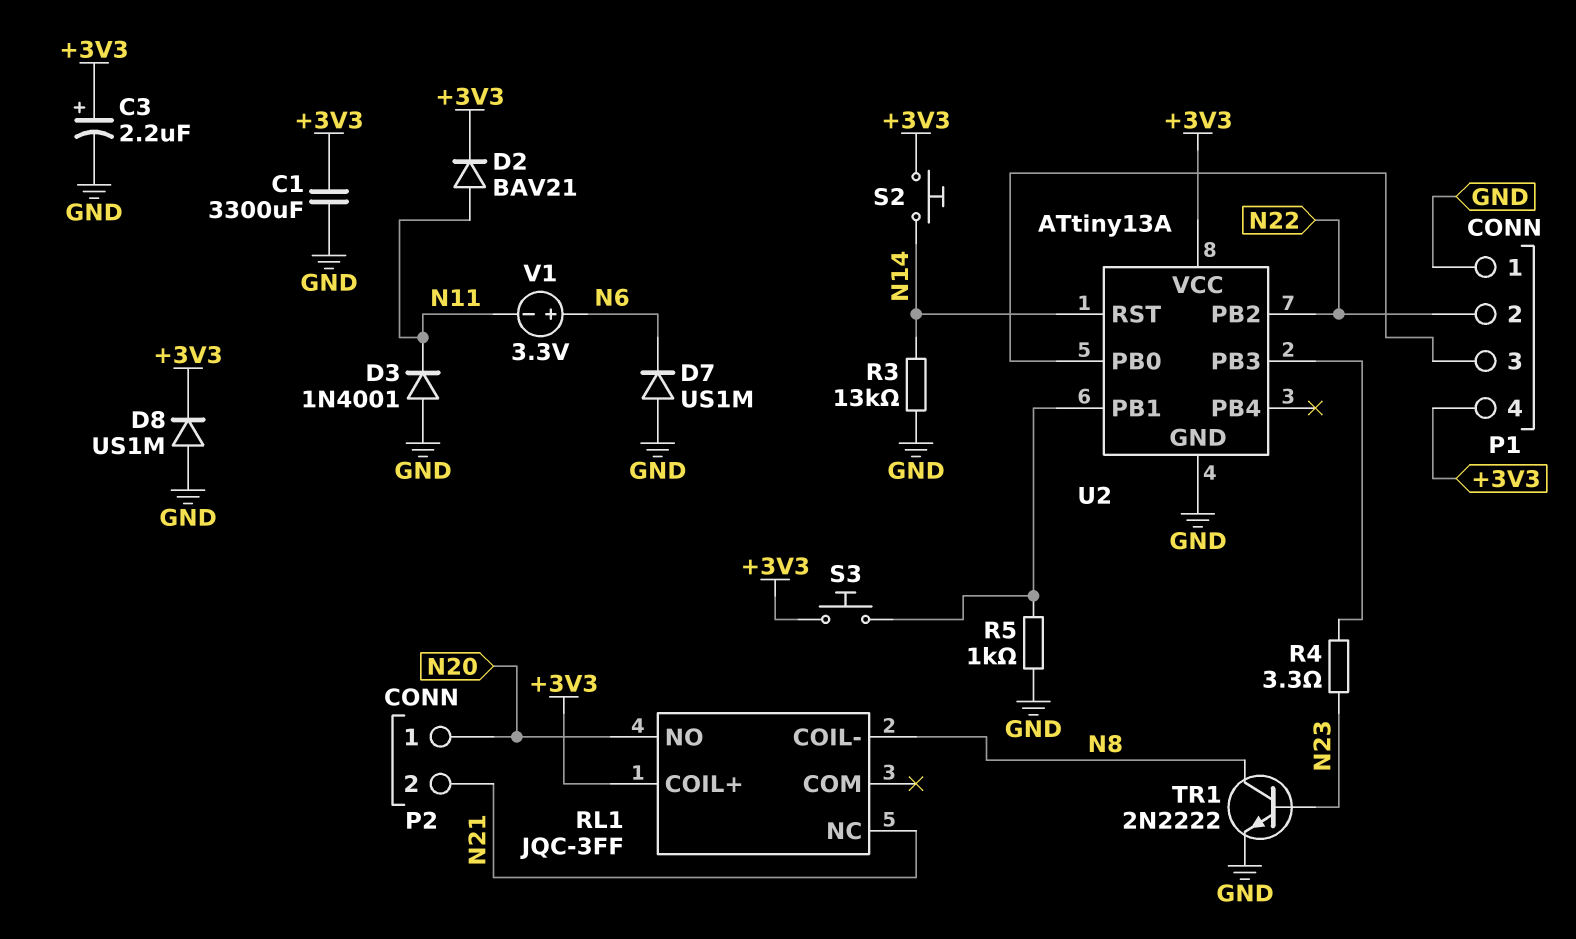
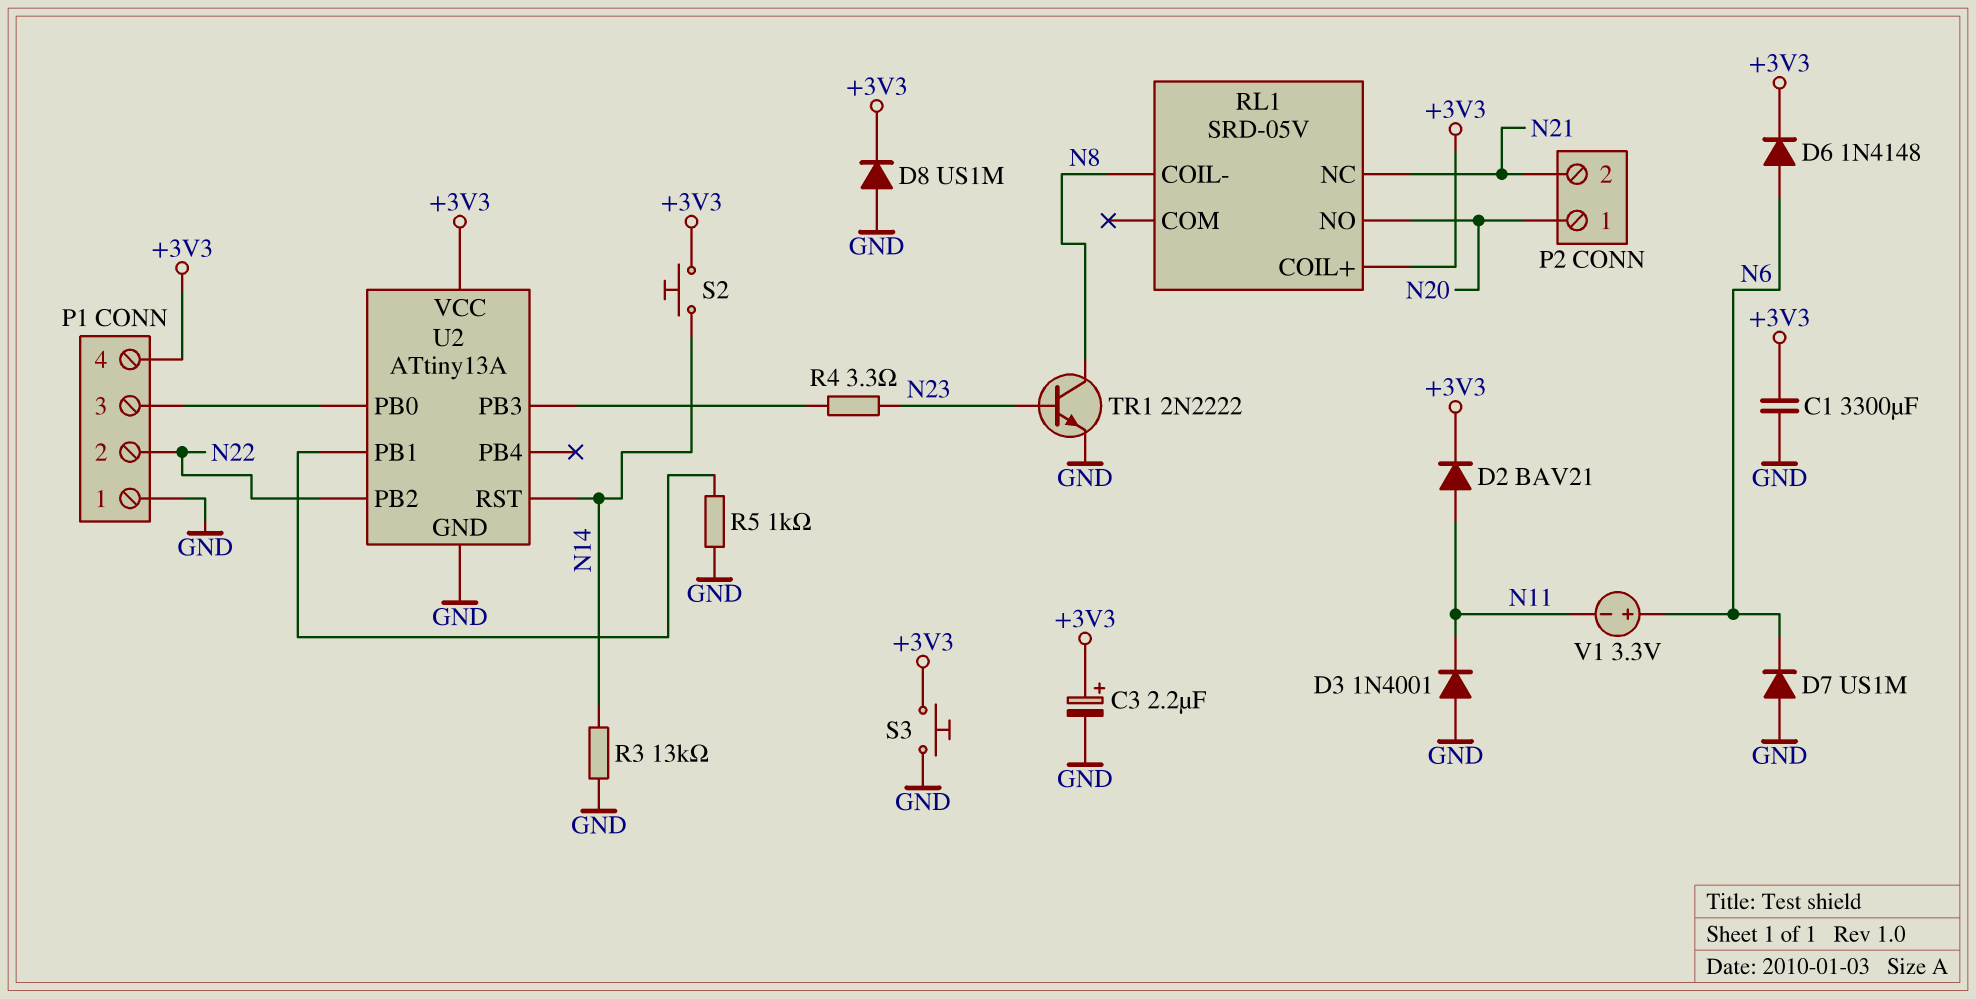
D6: none -> diode 1N4148 (A N6, K +3V3)
RL1: JQC-3FF -> SRD-05V
S3: button (+3V3, U2/PB1) -> button (+3V3, GND)

